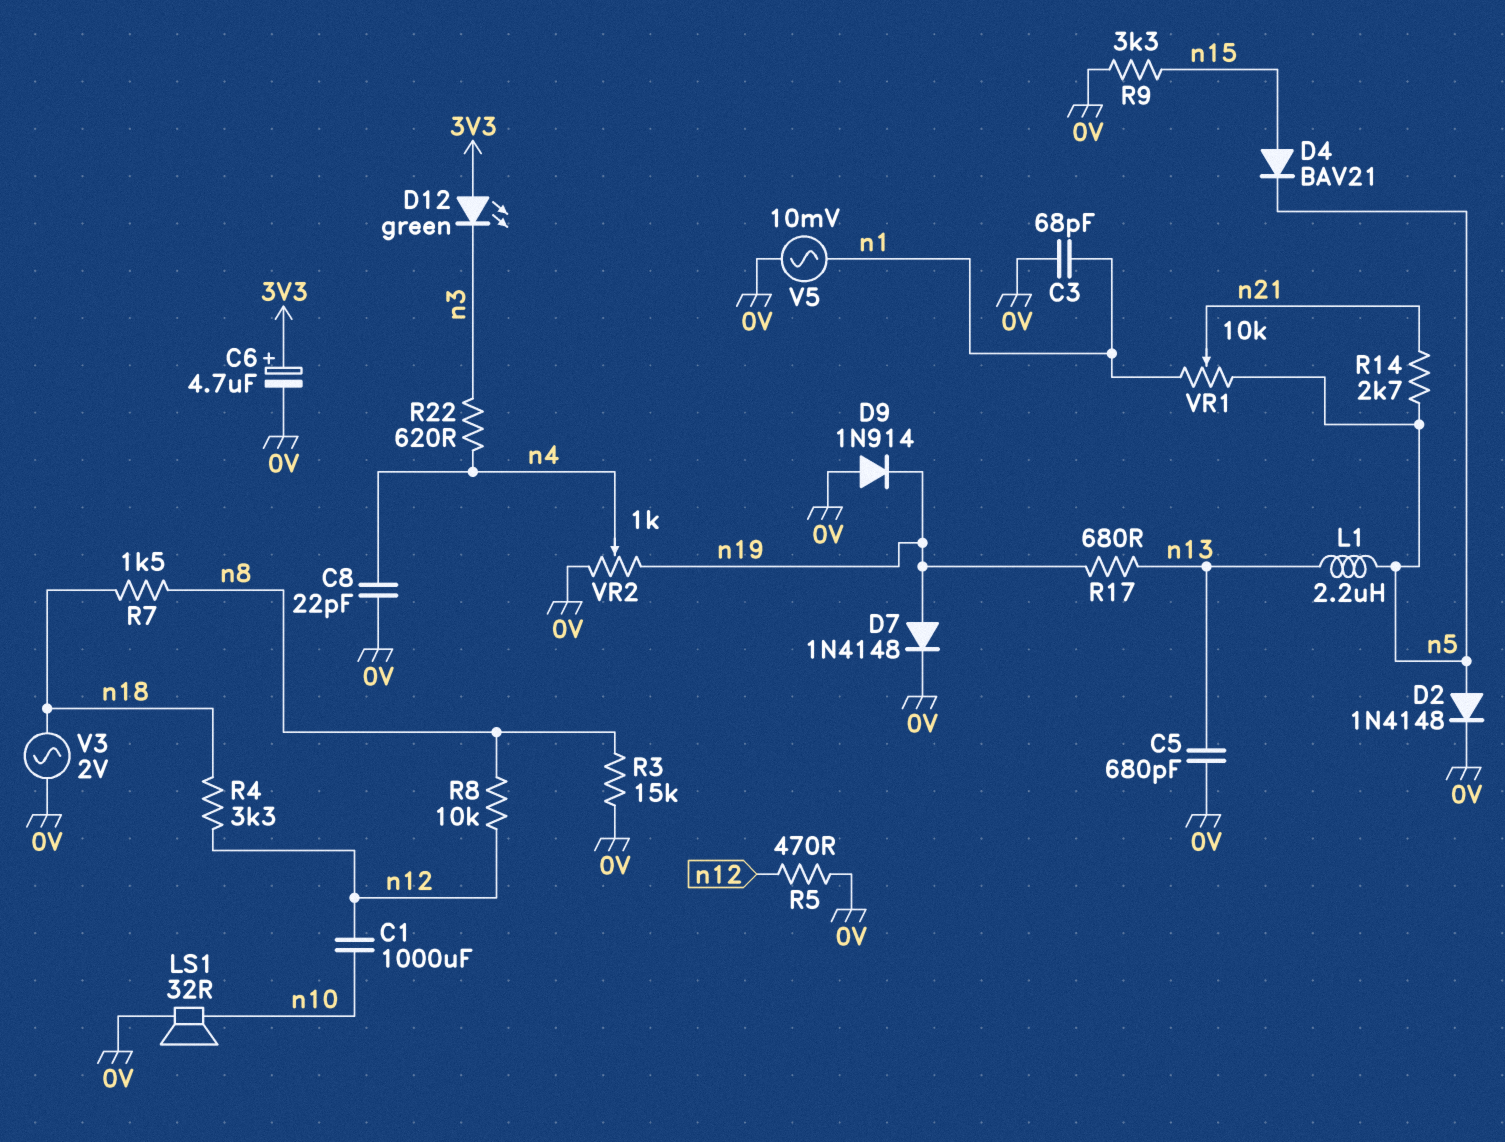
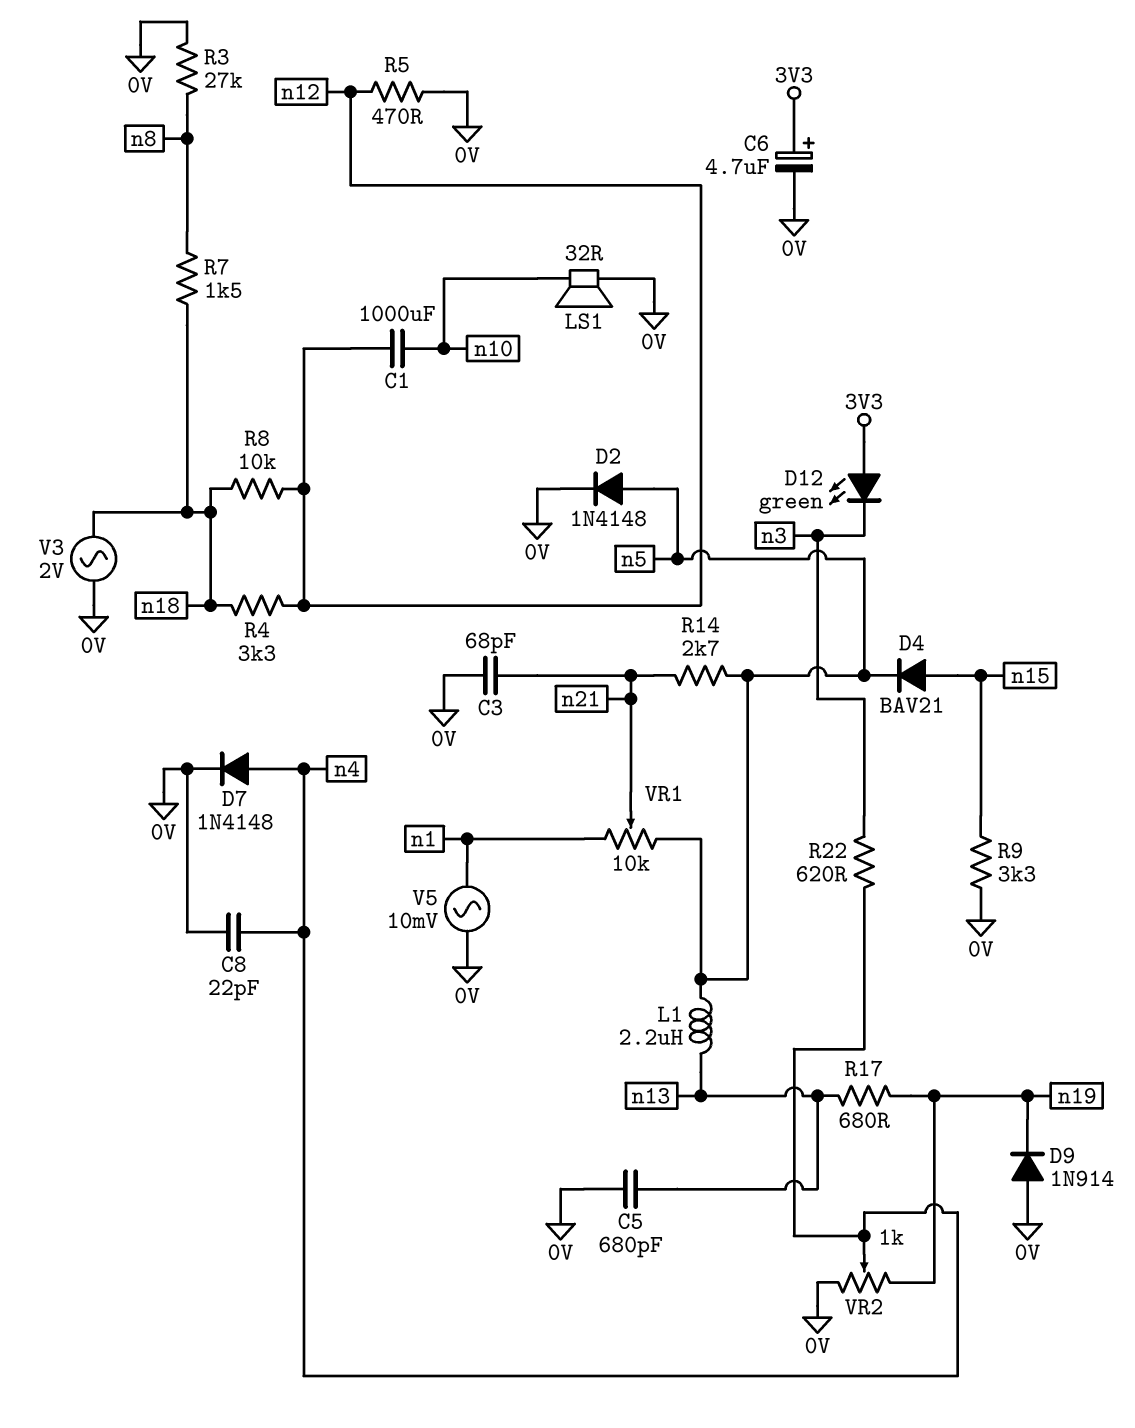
C3: 68pF (0V, n1) -> 68pF (0V, n21)
D7: diode 1N4148 (A n19, K 0V) -> diode 1N4148 (A n4, K 0V)
R3: 15k (0V, n8) -> 27k (0V, n8)
R8: 10k (n8, n12) -> 10k (n12, n18)

